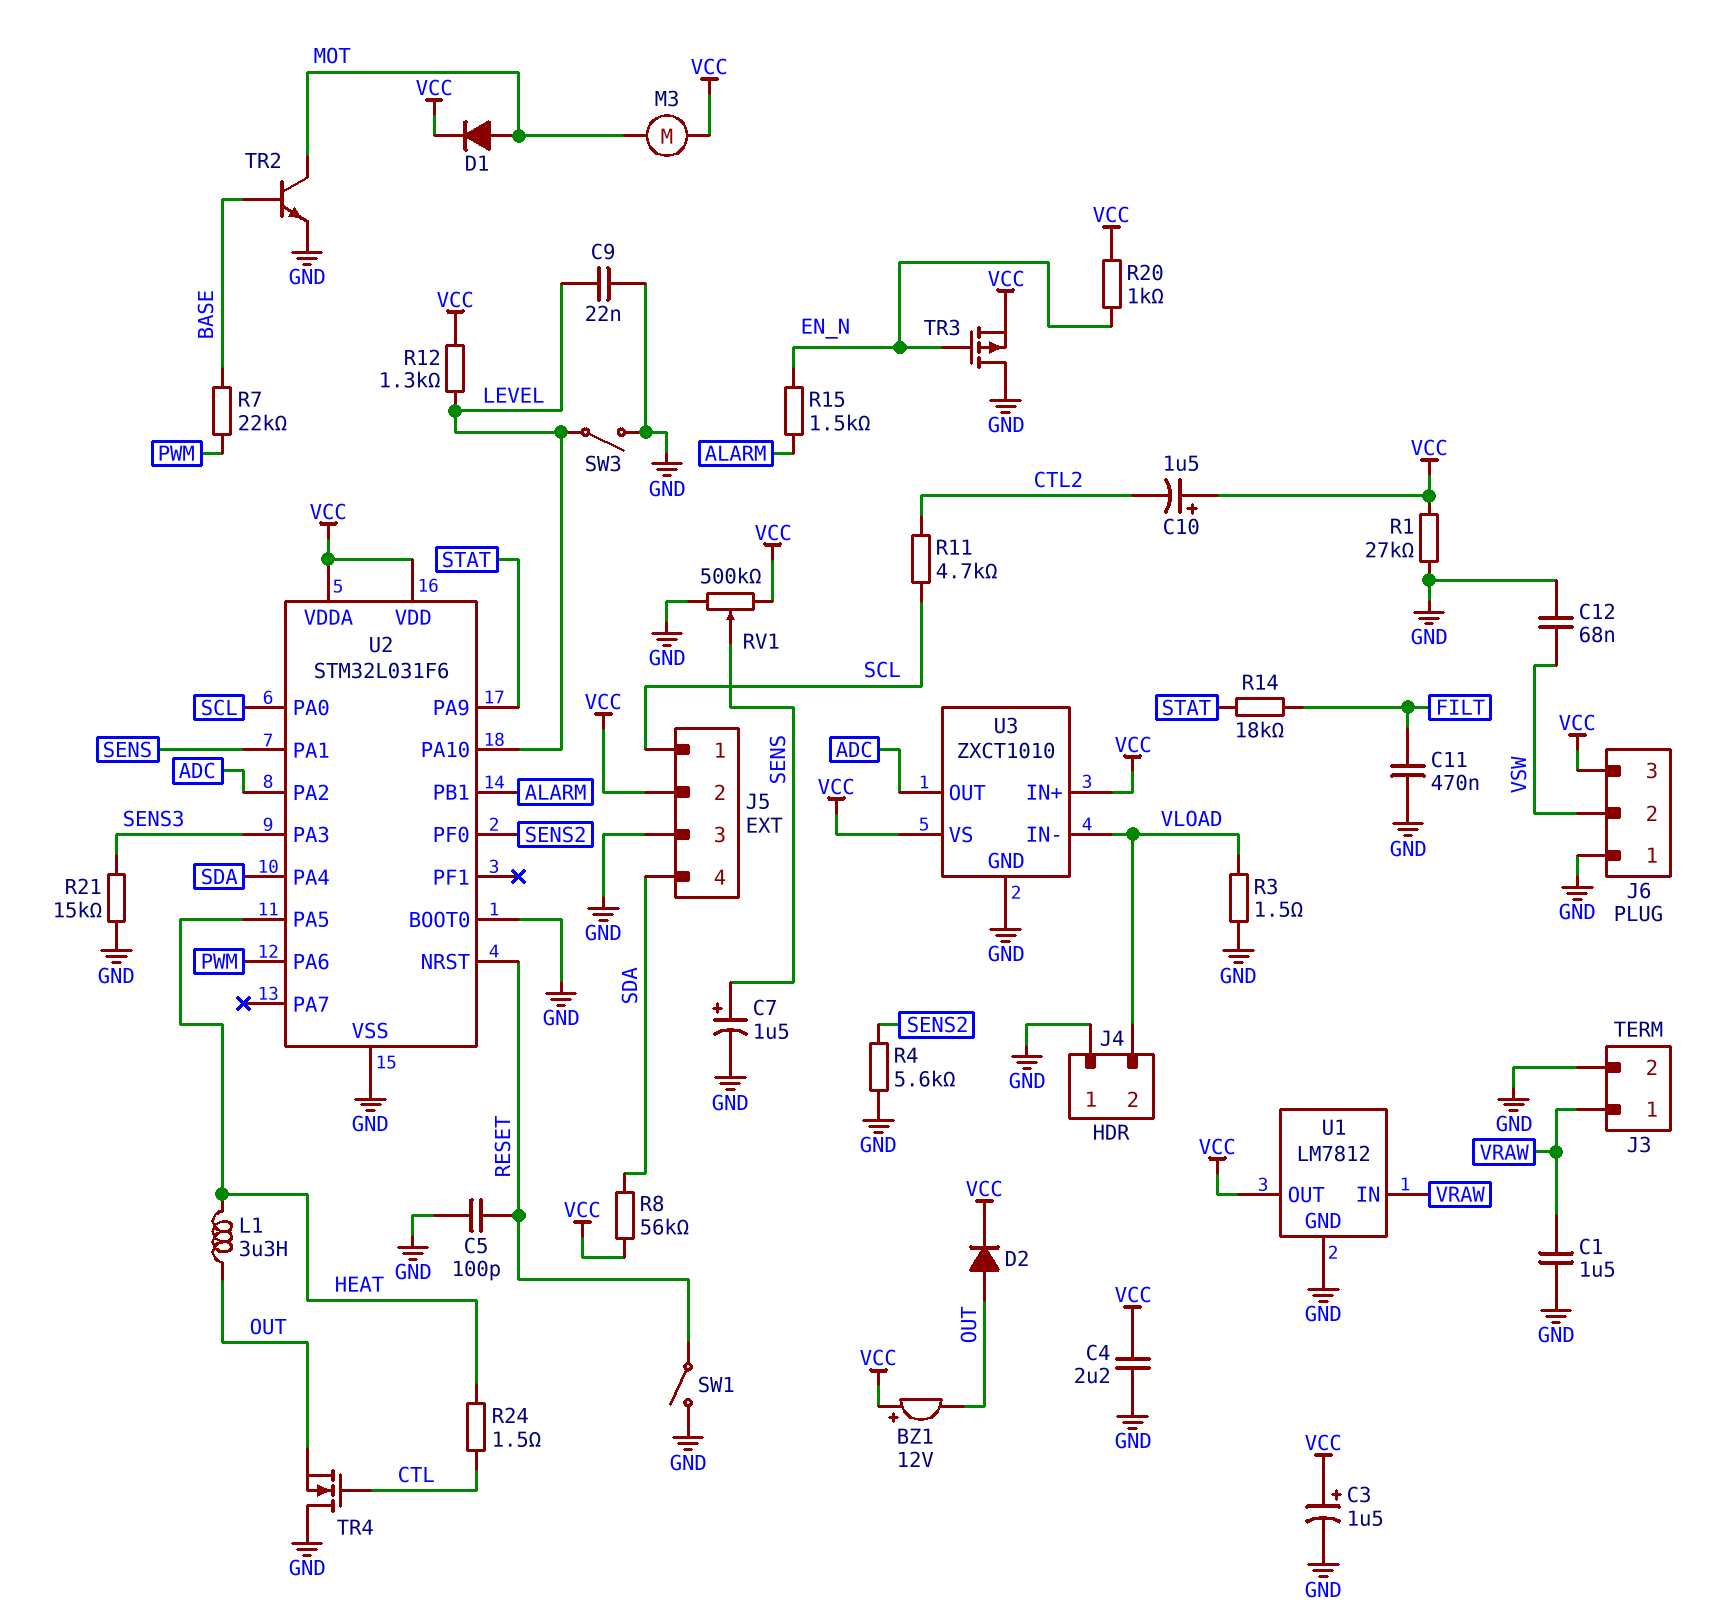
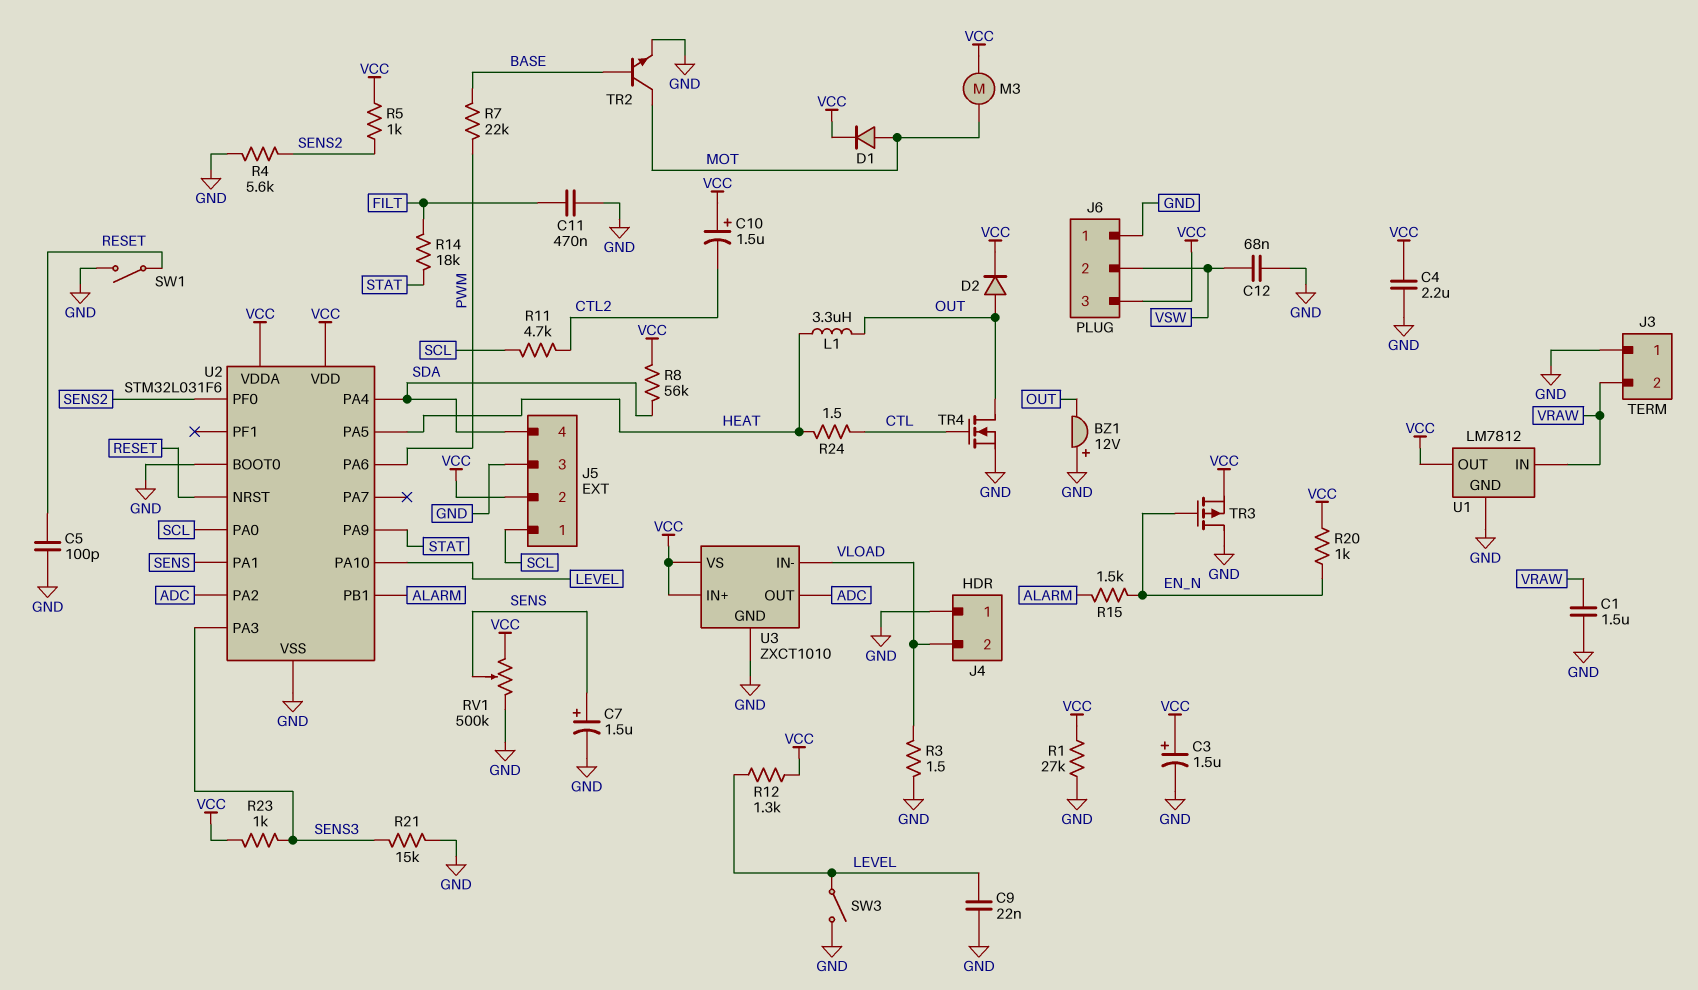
BZ1: buzzer 12V (plus VCC, minus OUT) -> buzzer 12V (plus GND, minus OUT)
J3 pin 1: VRAW -> GND
J3 pin 2: GND -> VRAW
R5: none -> 1k (SENS2, VCC)
R23: none -> 1k (SENS3, VCC)
TR4: NMOS (G CTL, D GND, S OUT) -> NMOS (G CTL, D OUT, S GND)

